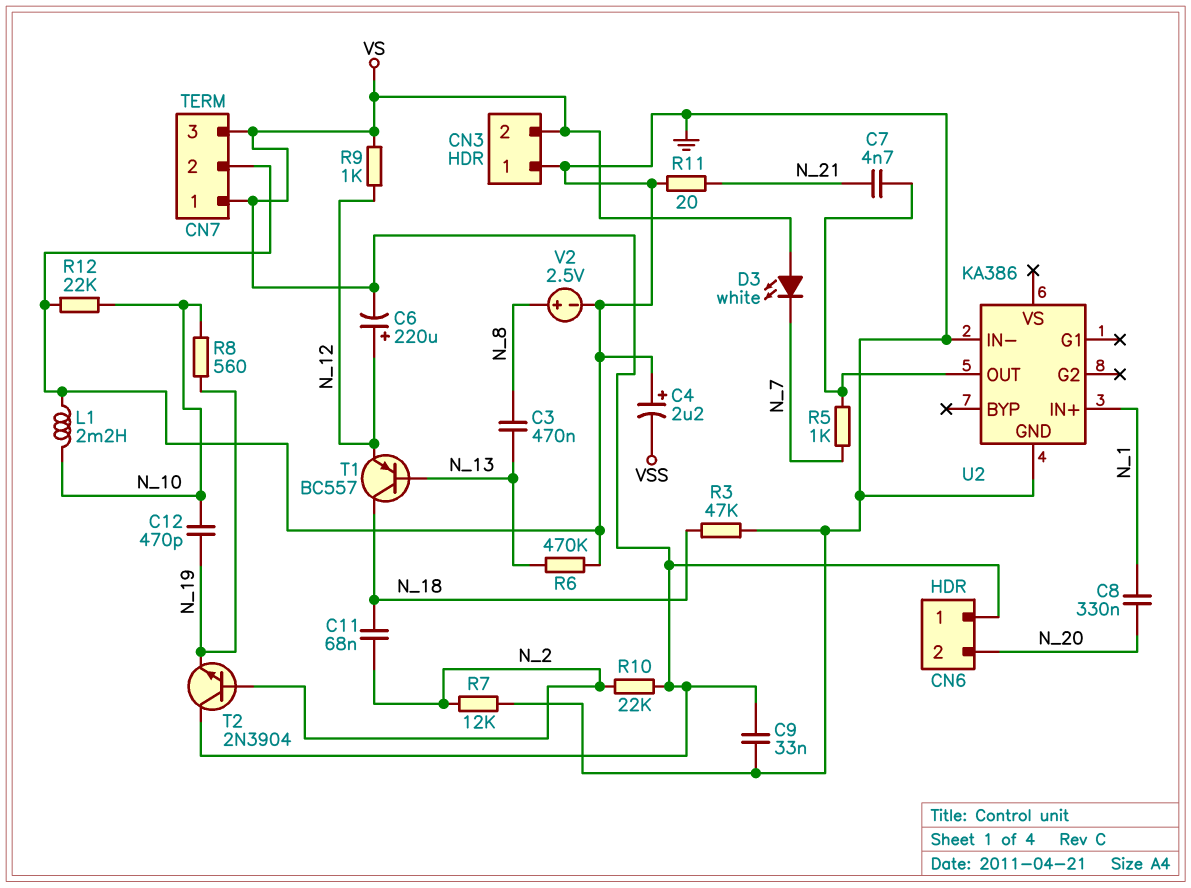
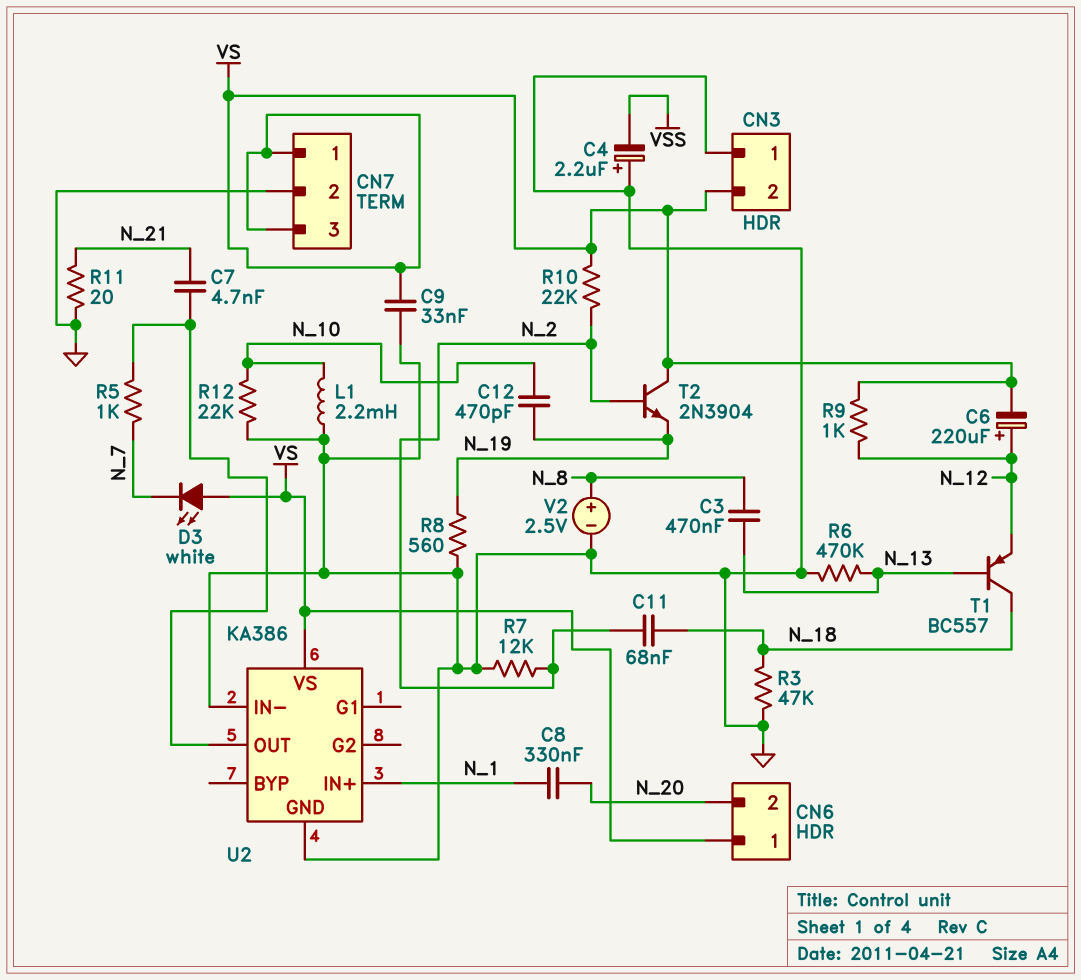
R8: 560 (N_10, N_19) -> 560 (GND, N_19)
U2 pin VS: none -> VS

